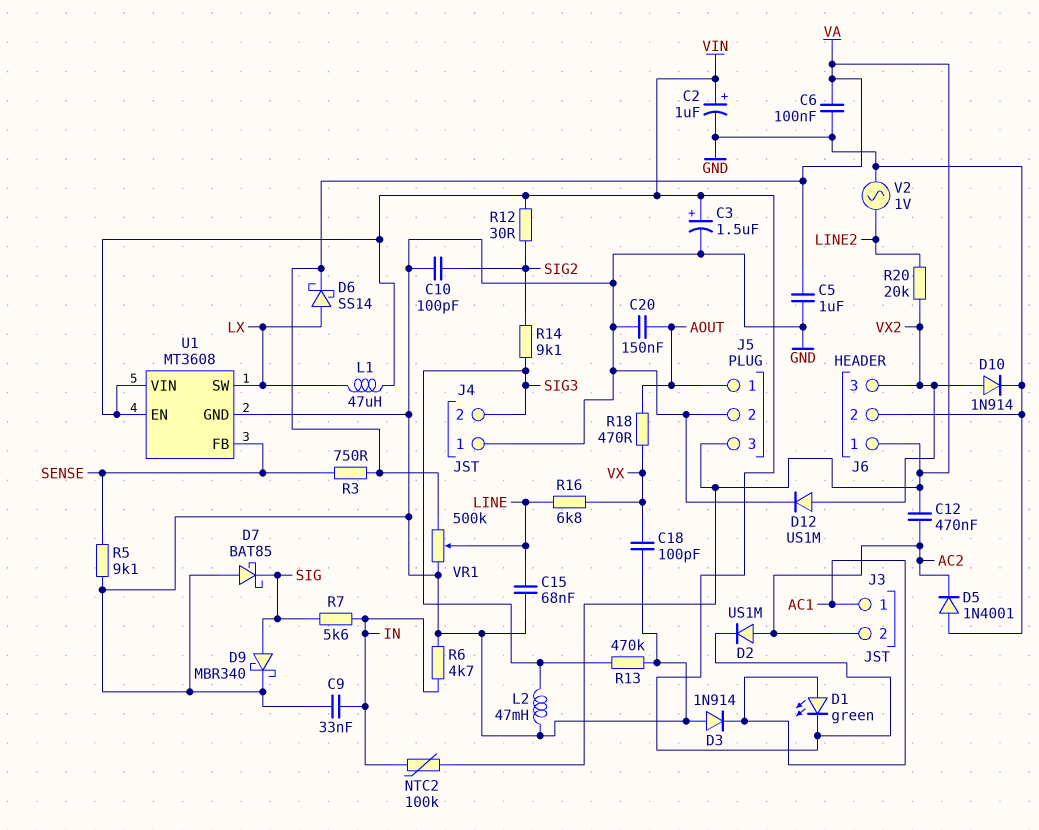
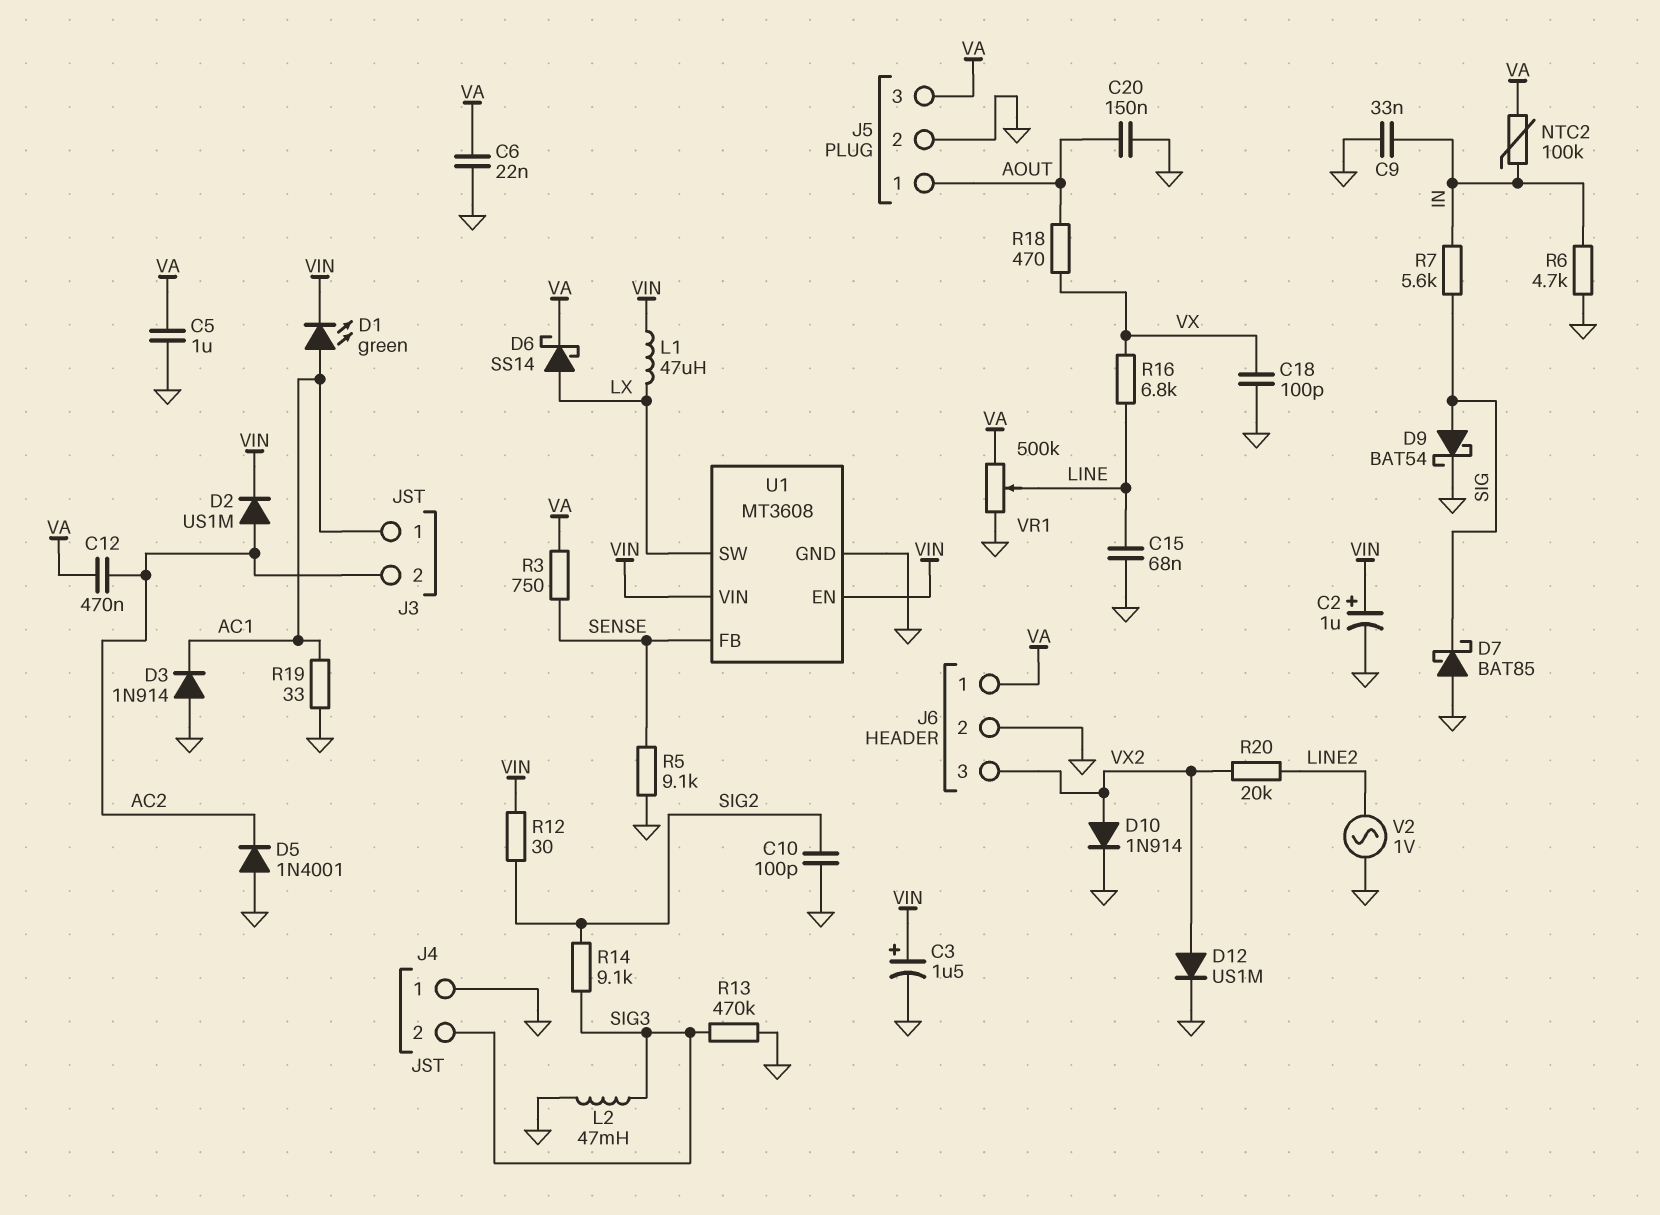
C6: 100nF (GND, VA) -> 22nF (GND, VA)
D9: schottky MBR340 (A SIG, K GND) -> schottky BAT54 (A SIG, K GND)
R19: none -> 33 (AC1, GND)

